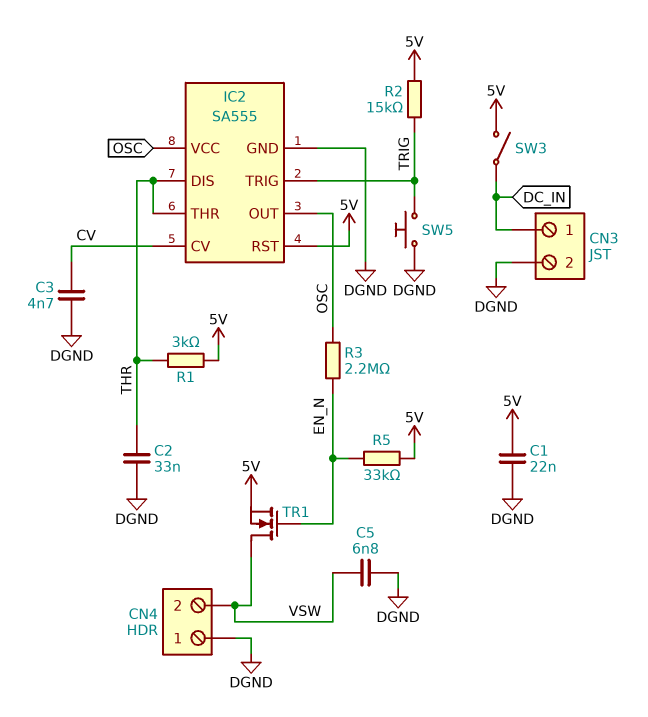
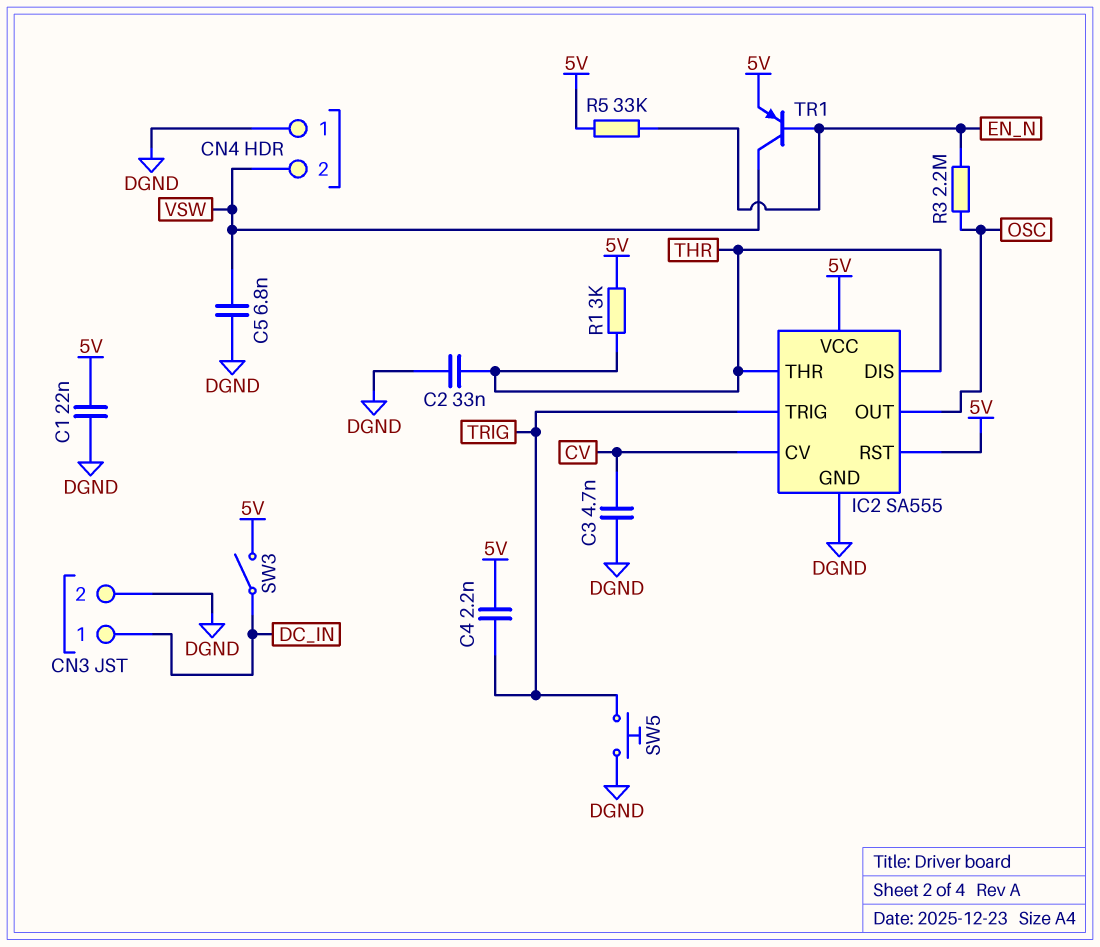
C4: none -> 2.2nF (5V, TRIG)
IC2 pin VCC: OSC -> 5V
R2: 15k (5V, TRIG) -> none
TR1: NMOS (G EN_N, D VSW, S 5V) -> PNP (B EN_N, C VSW, E 5V)

